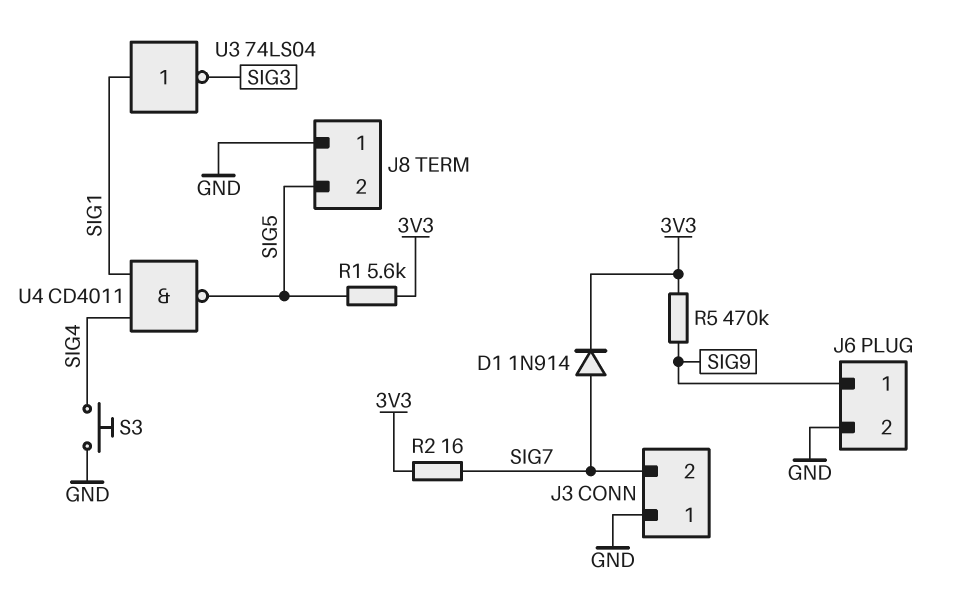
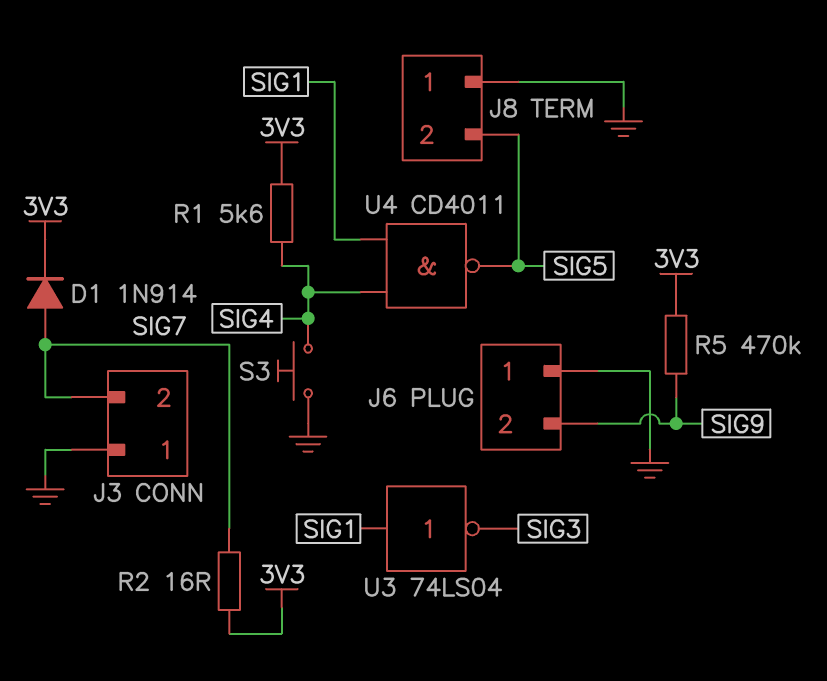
J6 pin 1: SIG9 -> GND
J6 pin 2: GND -> SIG9
R1: 5.6k (3V3, SIG5) -> 5.6k (3V3, SIG4)

